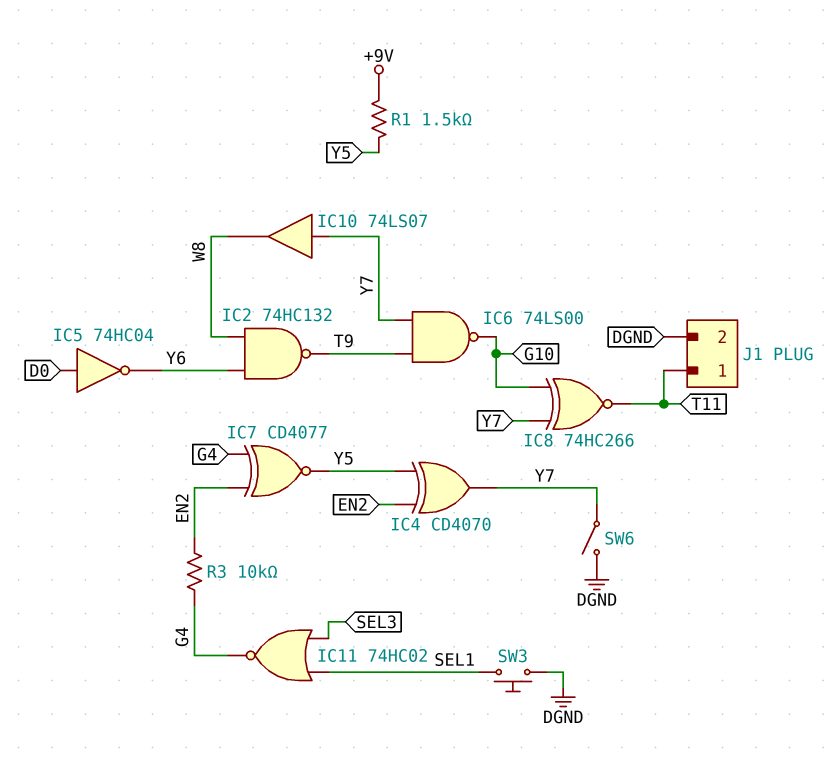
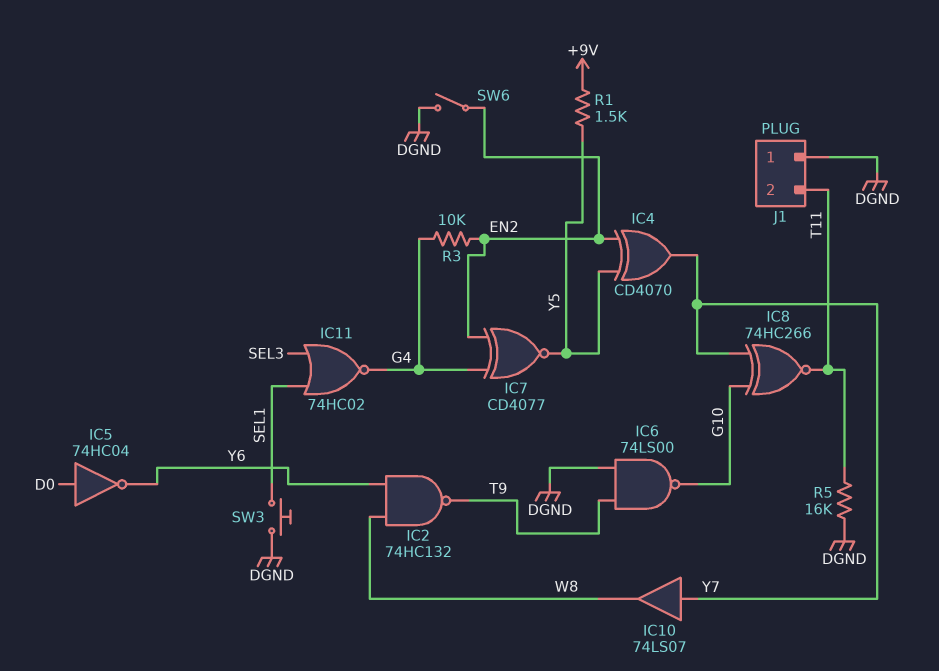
IC6: NAND 74LS00 (in T9, in Y7, out G10) -> NAND 74LS00 (in DGND, in T9, out G10)
J1 pin 1: T11 -> DGND
J1 pin 2: DGND -> T11
R5: none -> 16k (DGND, T11)
SW6: switch (DGND, Y7) -> switch (DGND, EN2)

